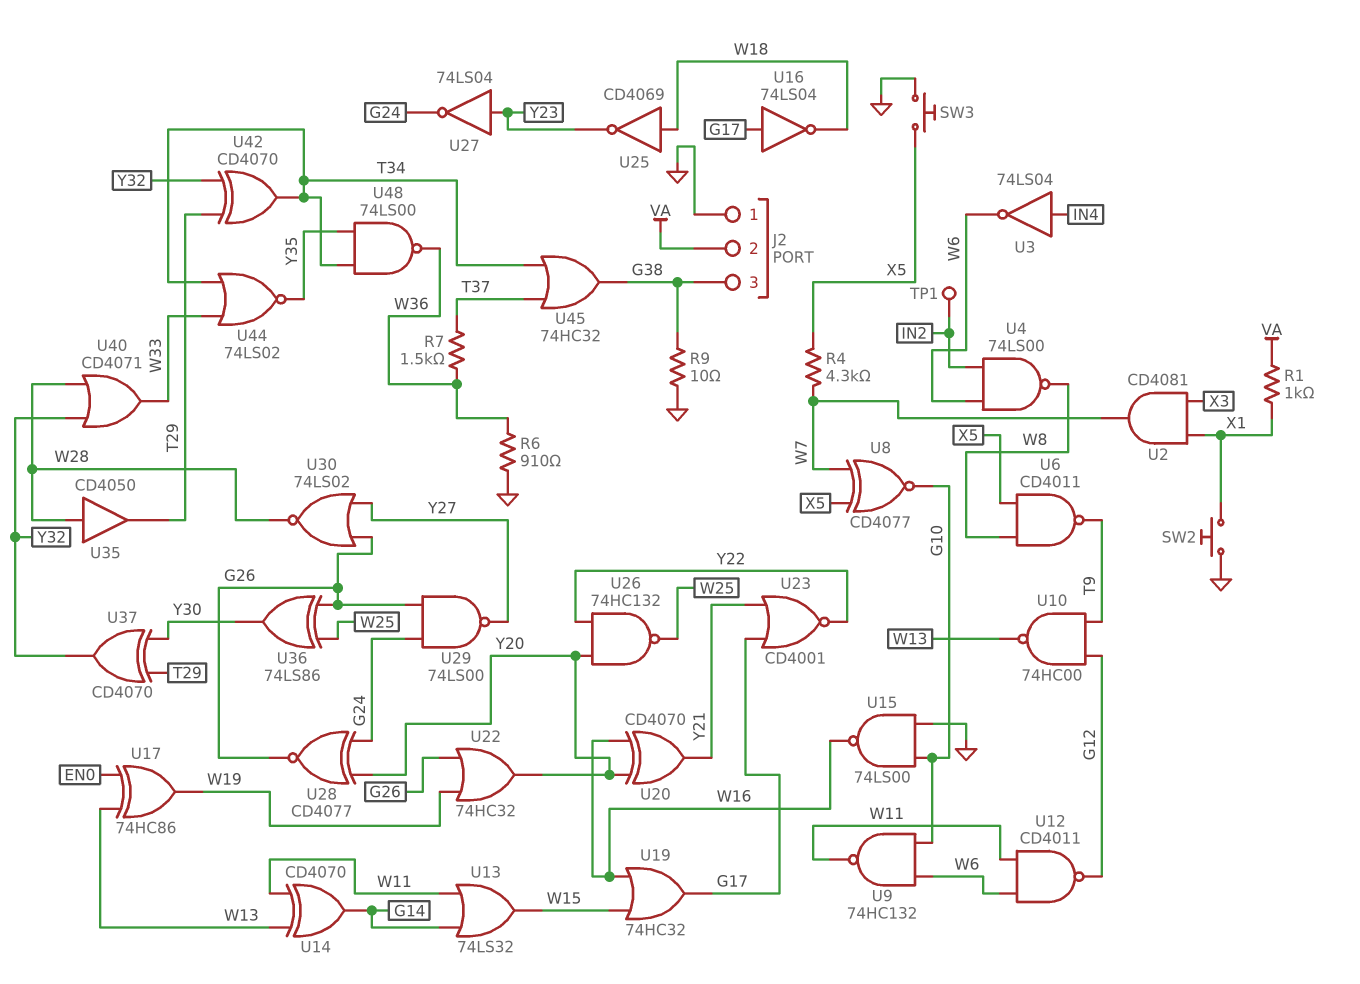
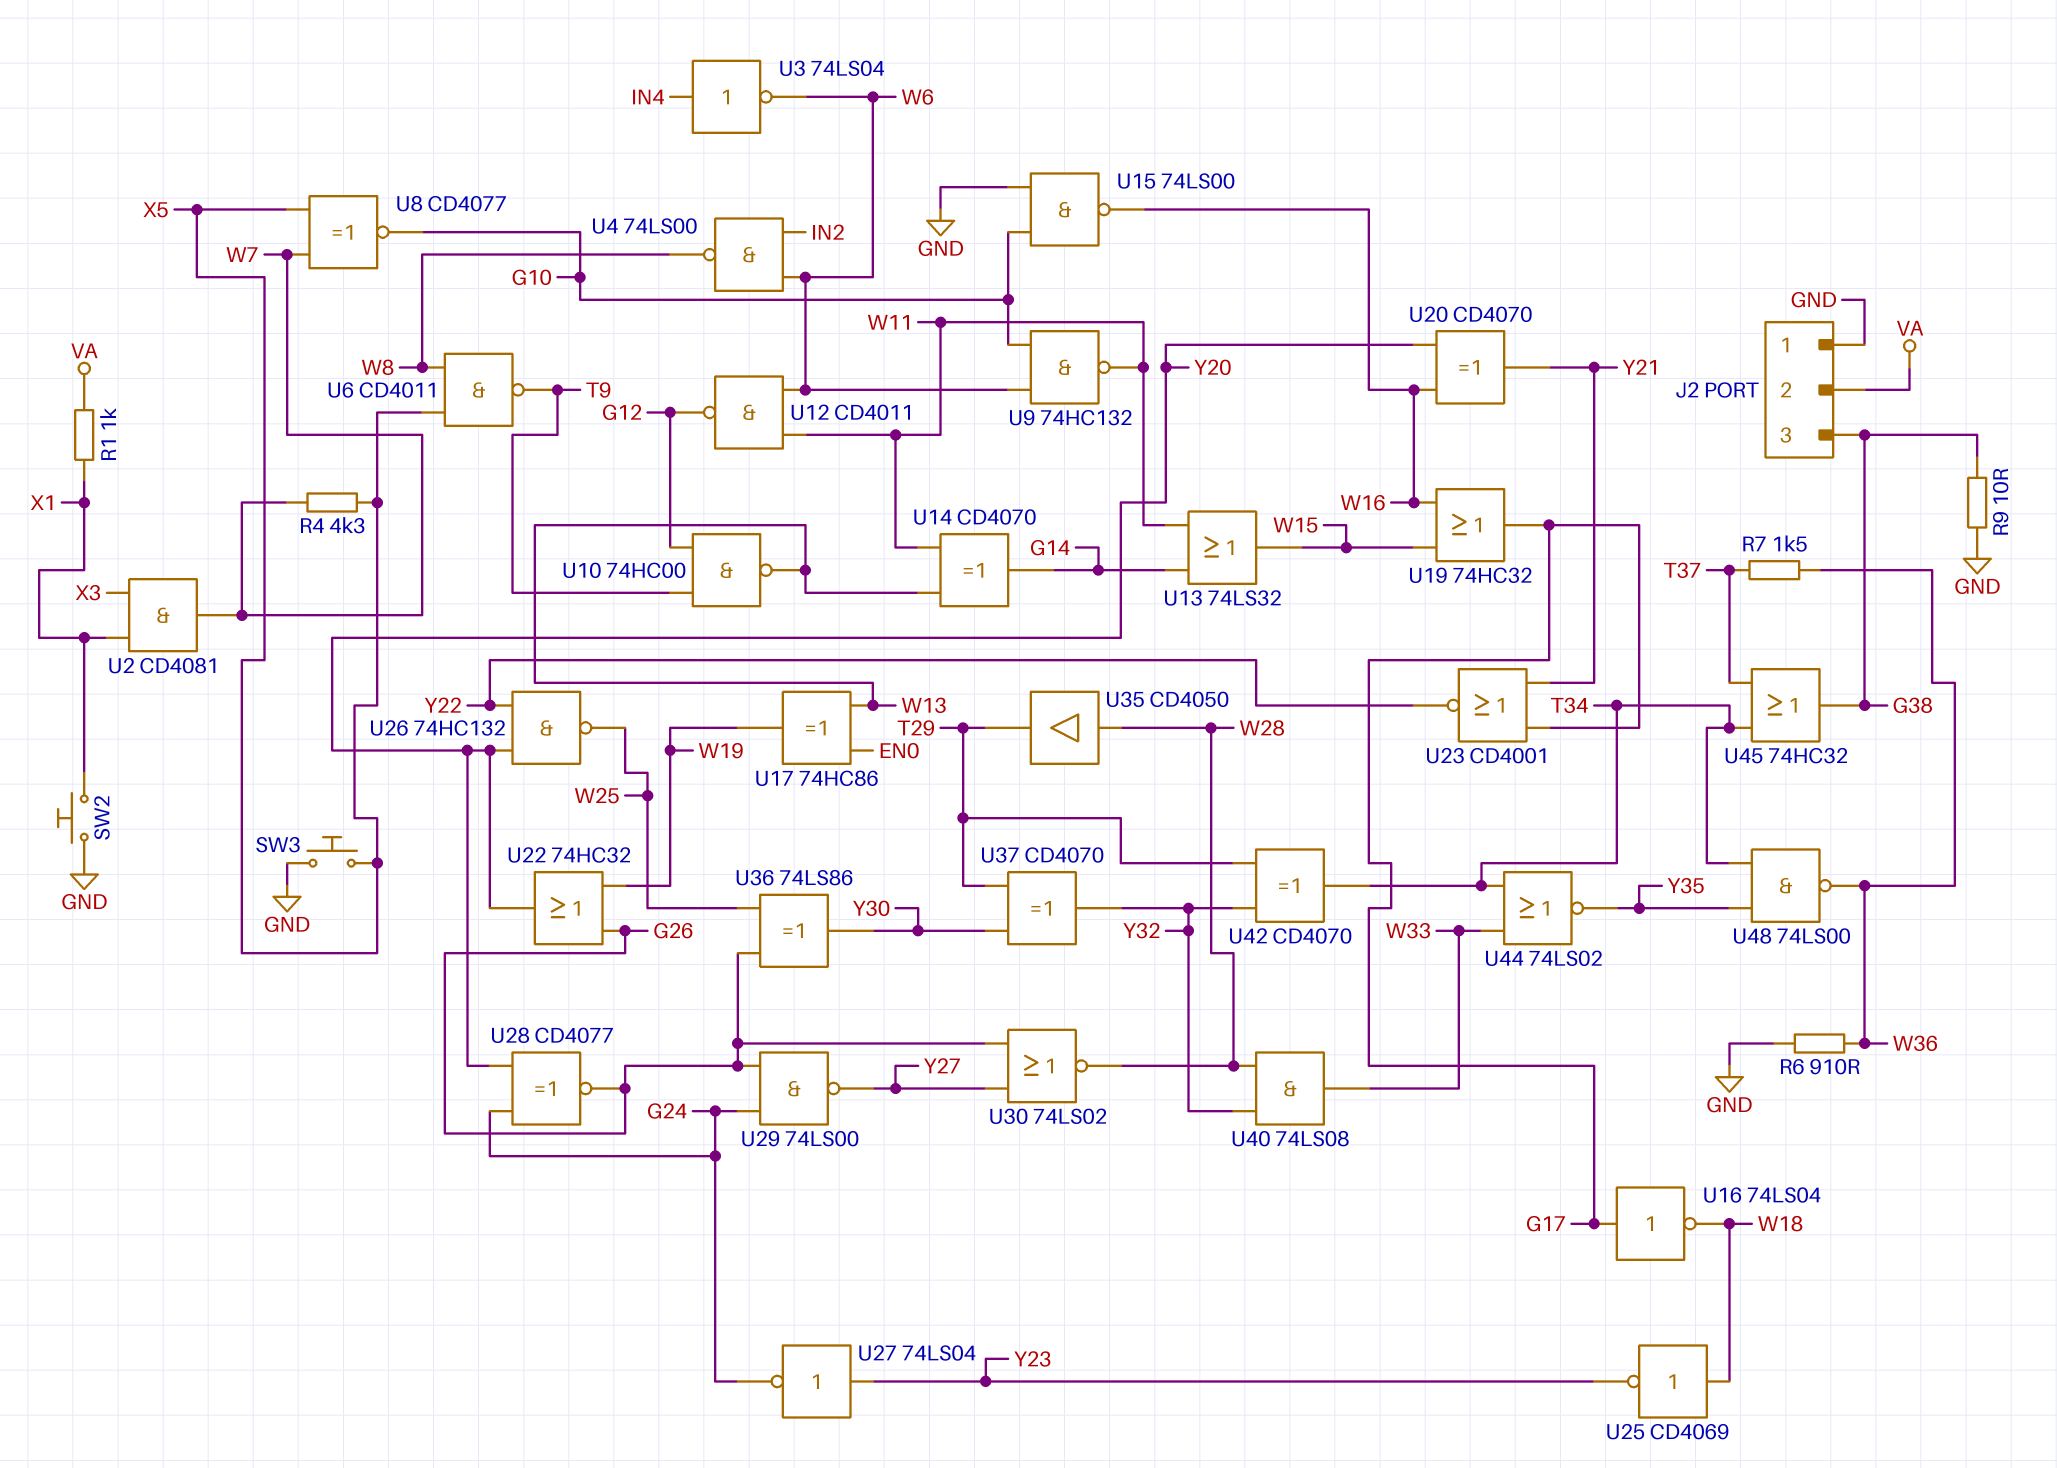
TP1: test point (IN2) -> none
U40: OR CD4071 (in W28, in Y32, out W33) -> AND 74LS08 (in W28, in Y32, out W33)

